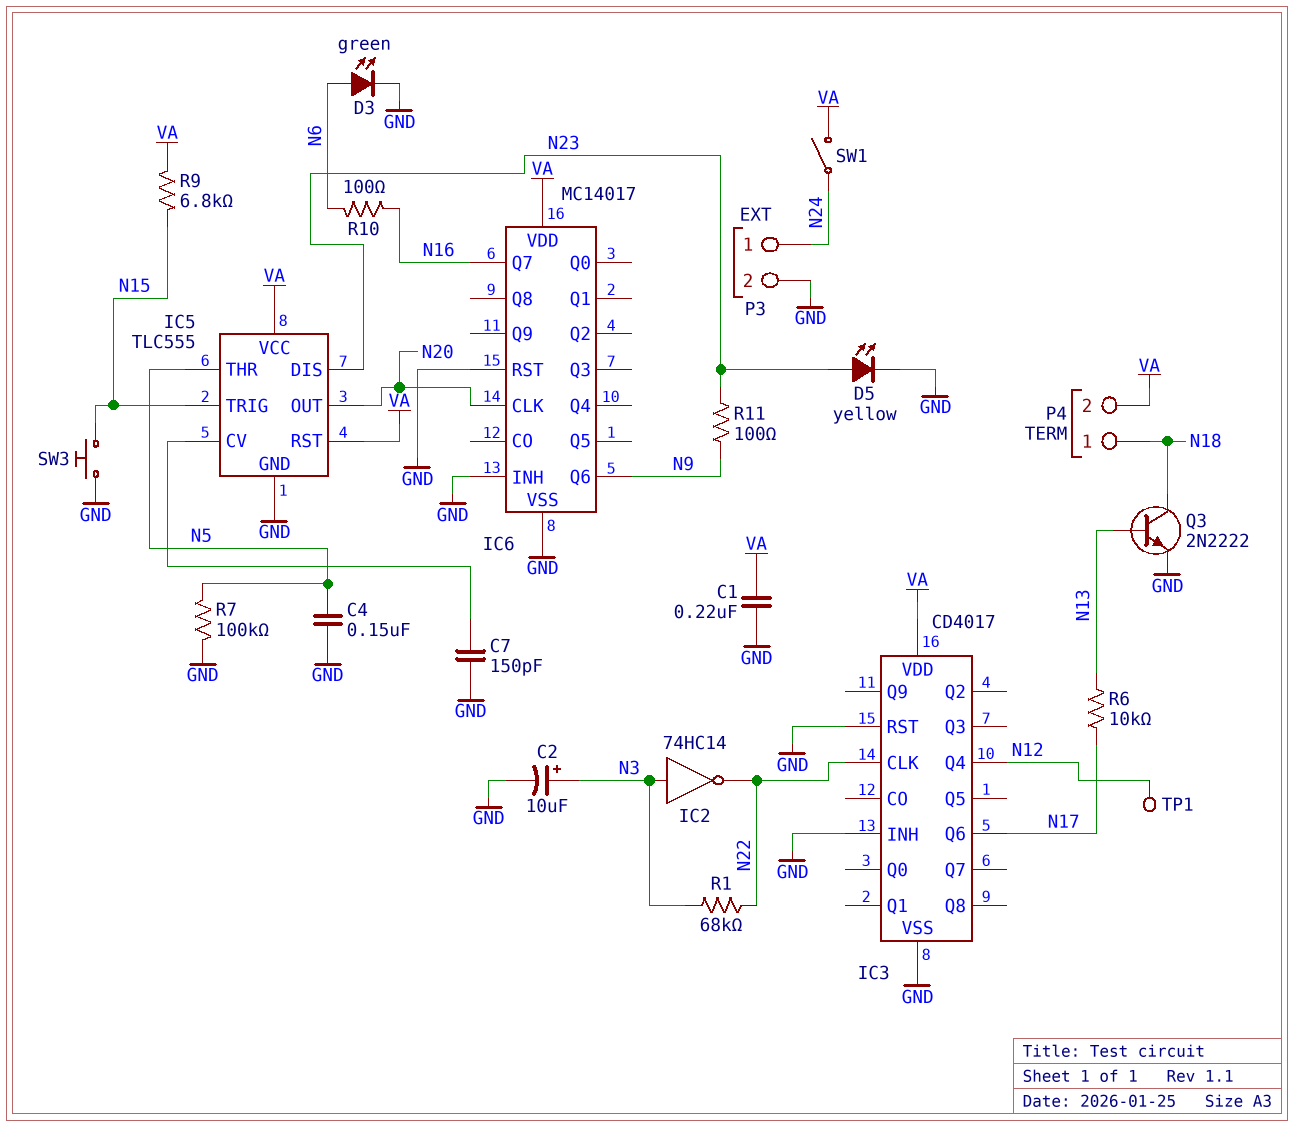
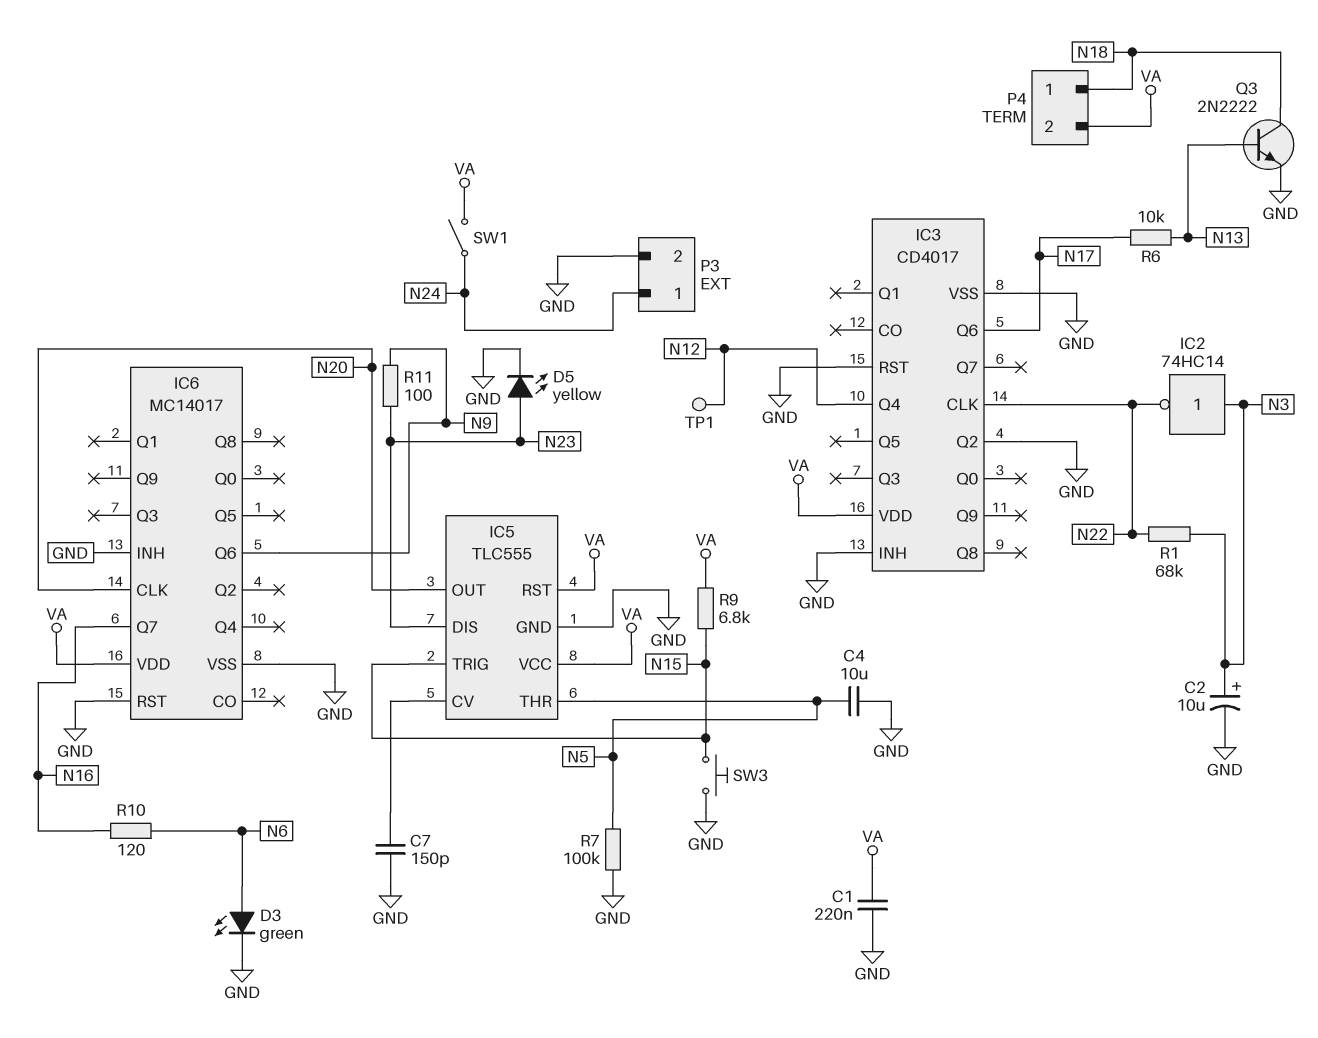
C4: 150nF (GND, N5) -> 10uF (GND, N5)
IC3 pin Q2: none -> GND
R10: 100 (N6, N16) -> 120 (N6, N16)

